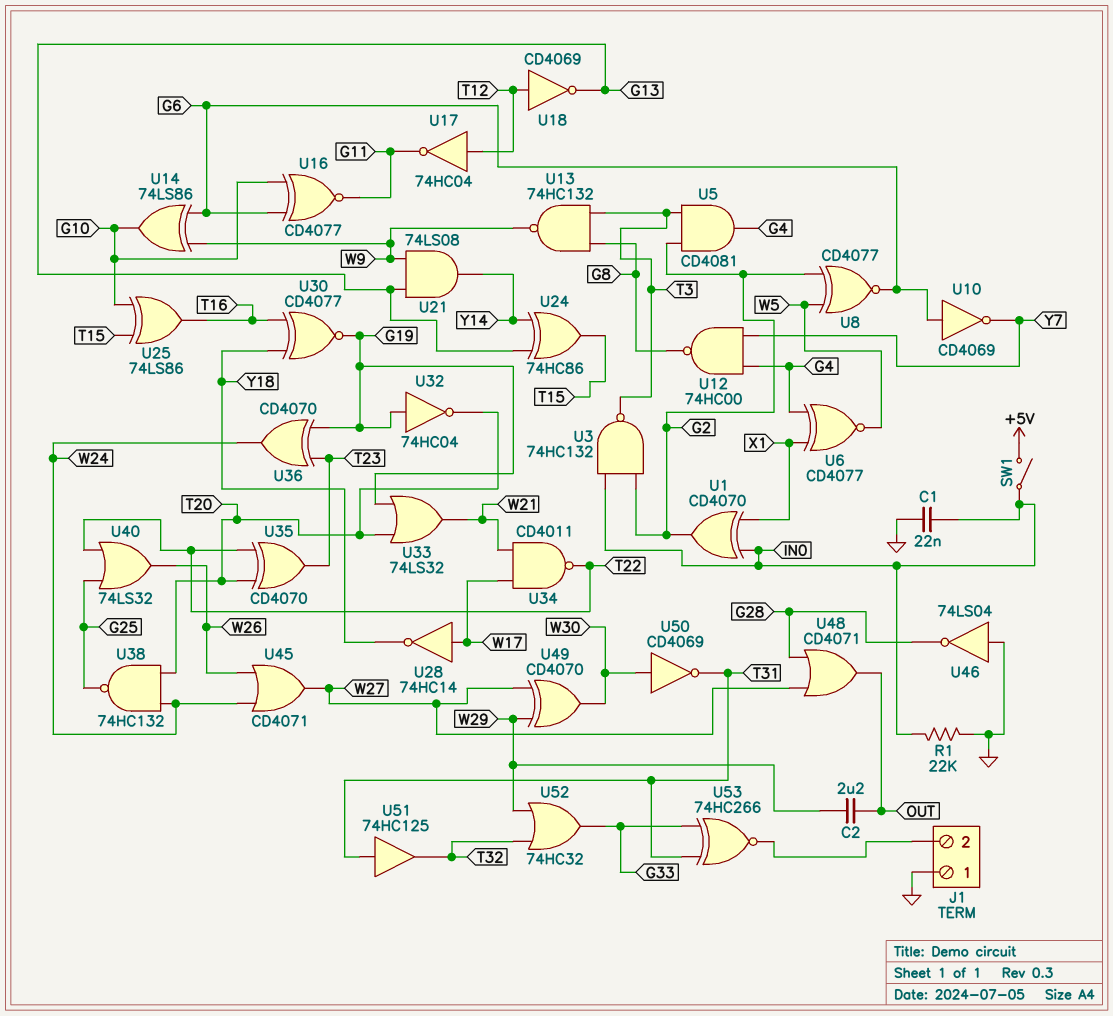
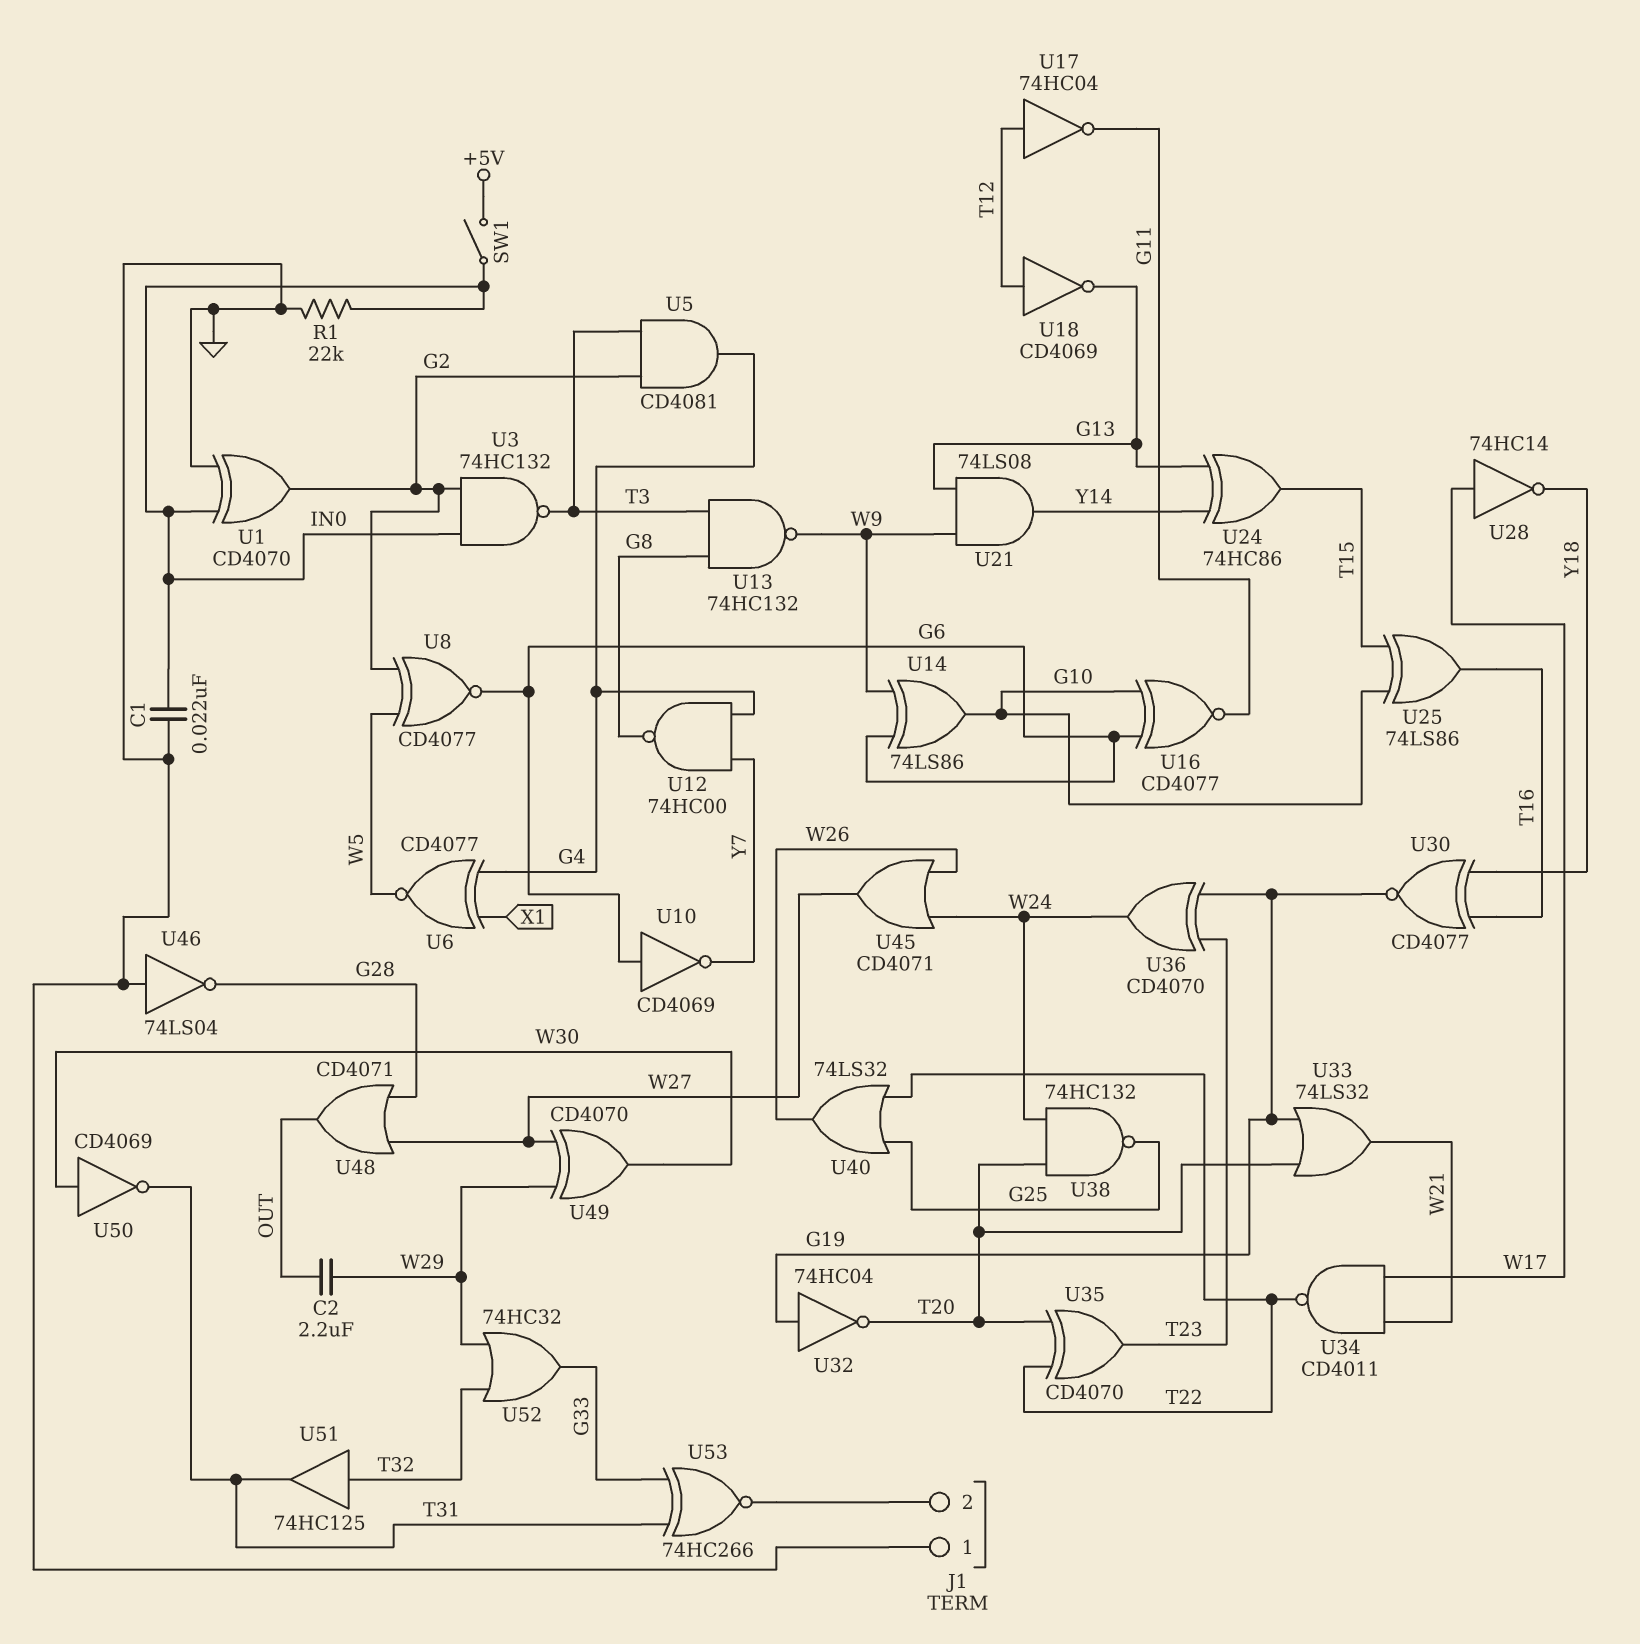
U1: XOR CD4070 (in IN0, in X1, out G2) -> XOR CD4070 (in GND, in IN0, out G2)
U51: buffer 74HC125 (in T31, out T32) -> buffer 74HC125 (in T32, out T31)

